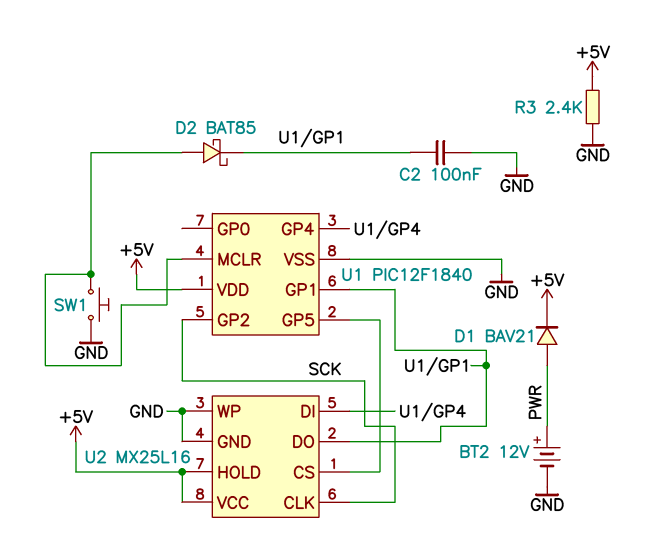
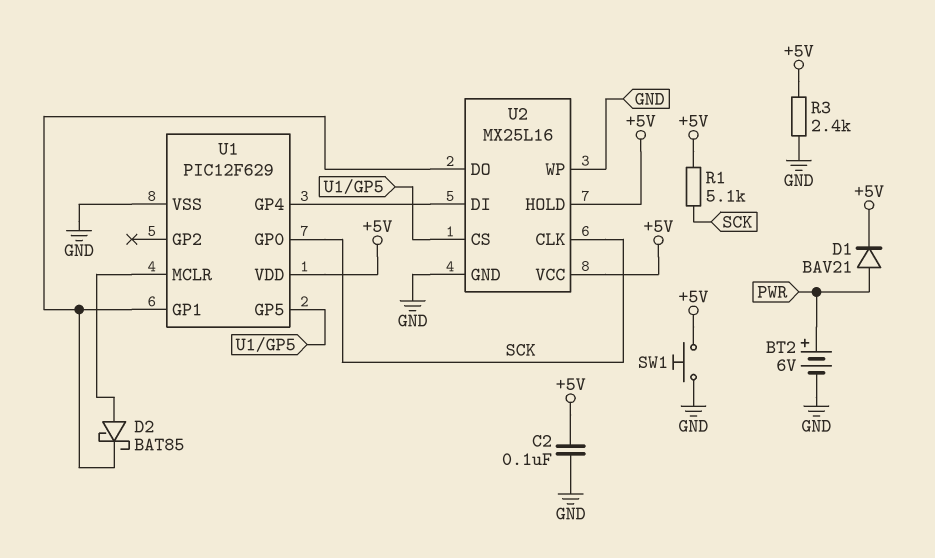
BT2: 12V (plus PWR, minus GND) -> 6V (plus PWR, minus GND)
C2: 100nF (GND, U1/GP1) -> 100nF (+5V, GND)
R1: none -> 5.1k (+5V, SCK)
SW1: button (GND, U1/MCLR) -> button (+5V, GND)
U1: PIC12F1840 -> PIC12F629
U1 pin GP0: none -> SCK
U1 pin GP2: SCK -> none

